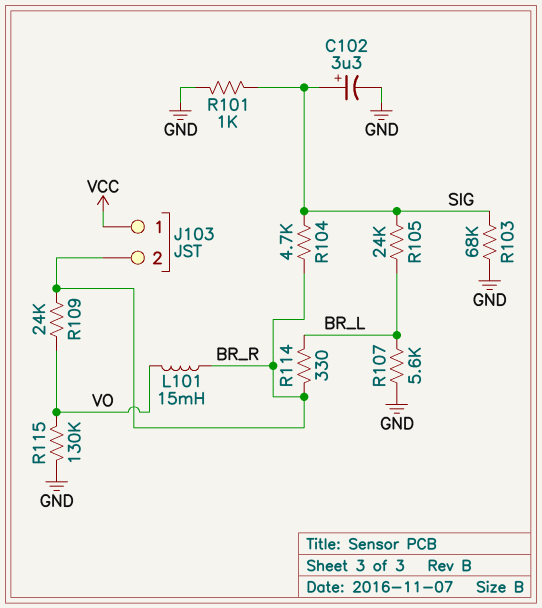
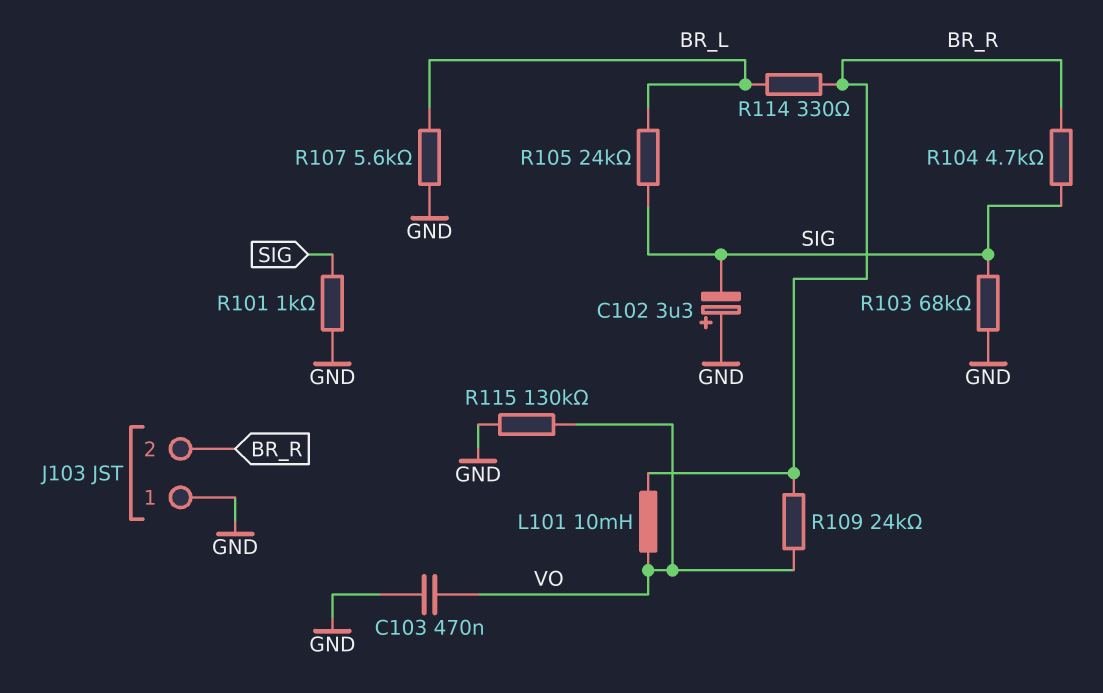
C102: 3.3uF (plus SIG, minus GND) -> 3.3uF (plus GND, minus SIG)
C103: none -> 470nF (GND, VO)
J103 pin 1: VCC -> GND
L101: 15mH (BR_R, VO) -> 10mH (BR_R, VO)

